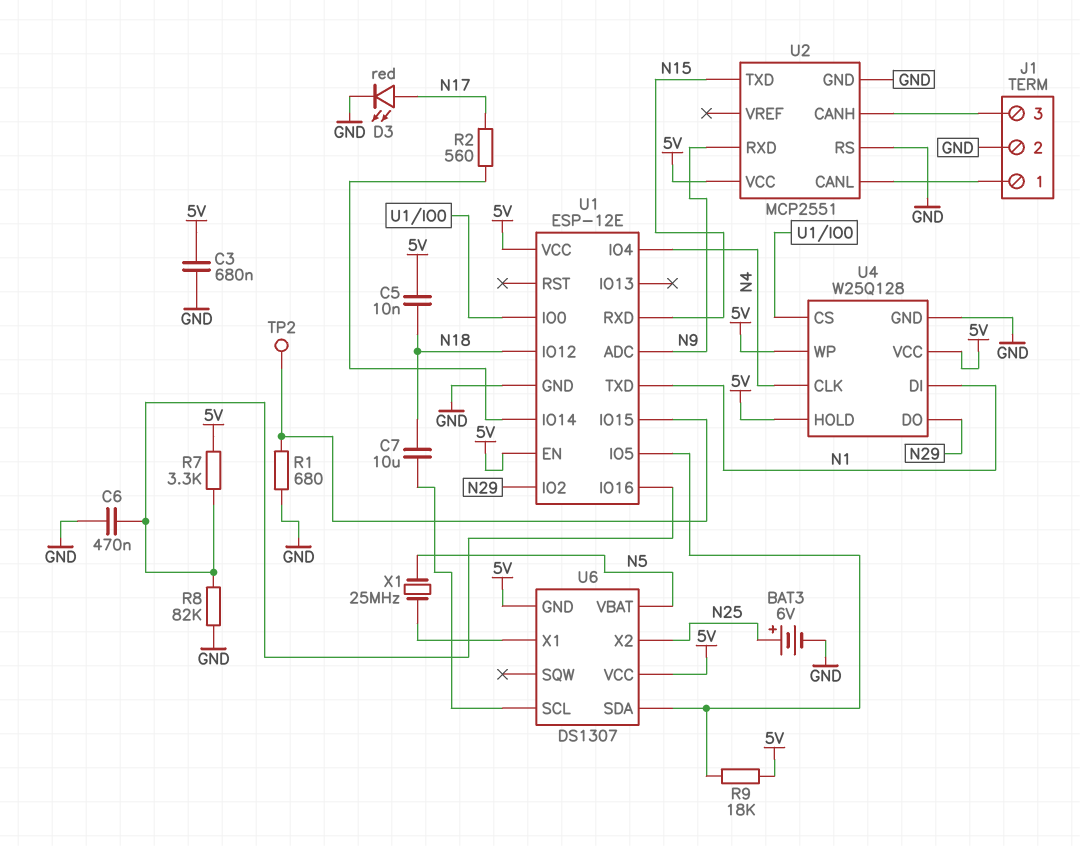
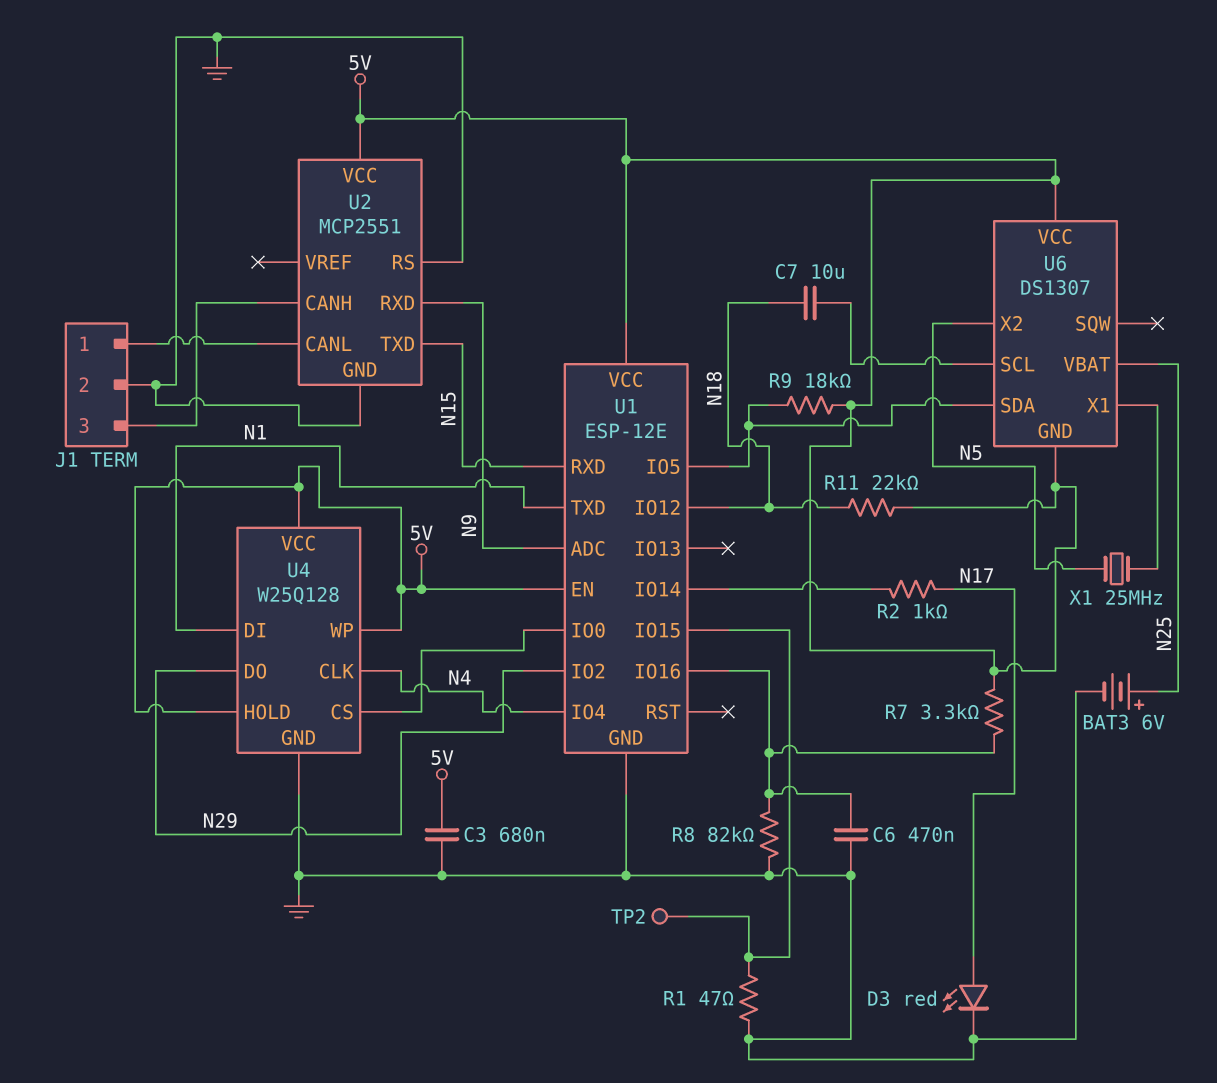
C5: 10nF (5V, N18) -> none
R1: 680 (GND, U1/IO15) -> 47 (GND, U1/IO15)
R2: 560 (N17, U1/IO14) -> 1k (N17, U1/IO14)
R11: none -> 22k (5V, N18)
U6 pin VBAT: N5 -> N25
U6 pin X2: N25 -> N5

